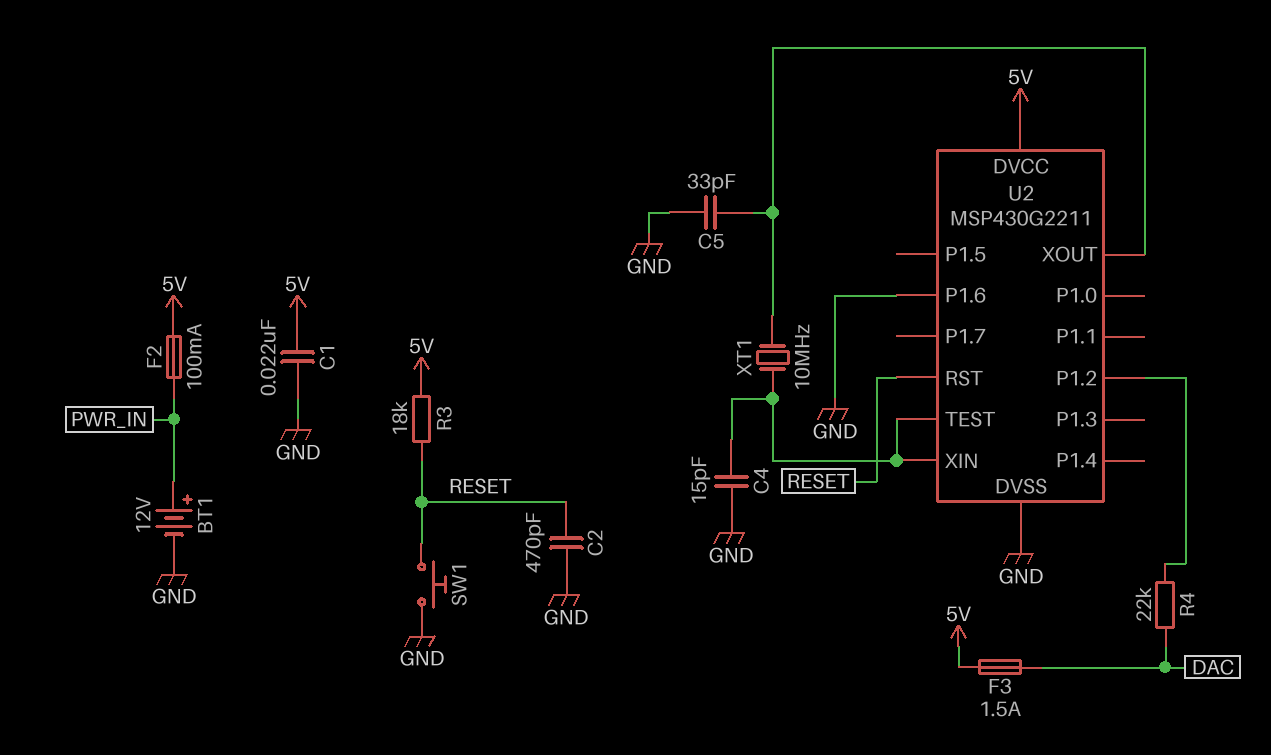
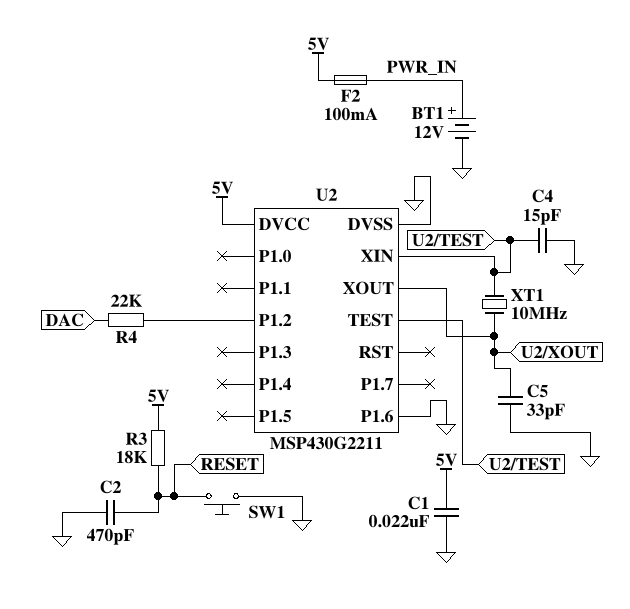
F3: 1.5A (5V, DAC) -> none
U2 pin RST: RESET -> none

